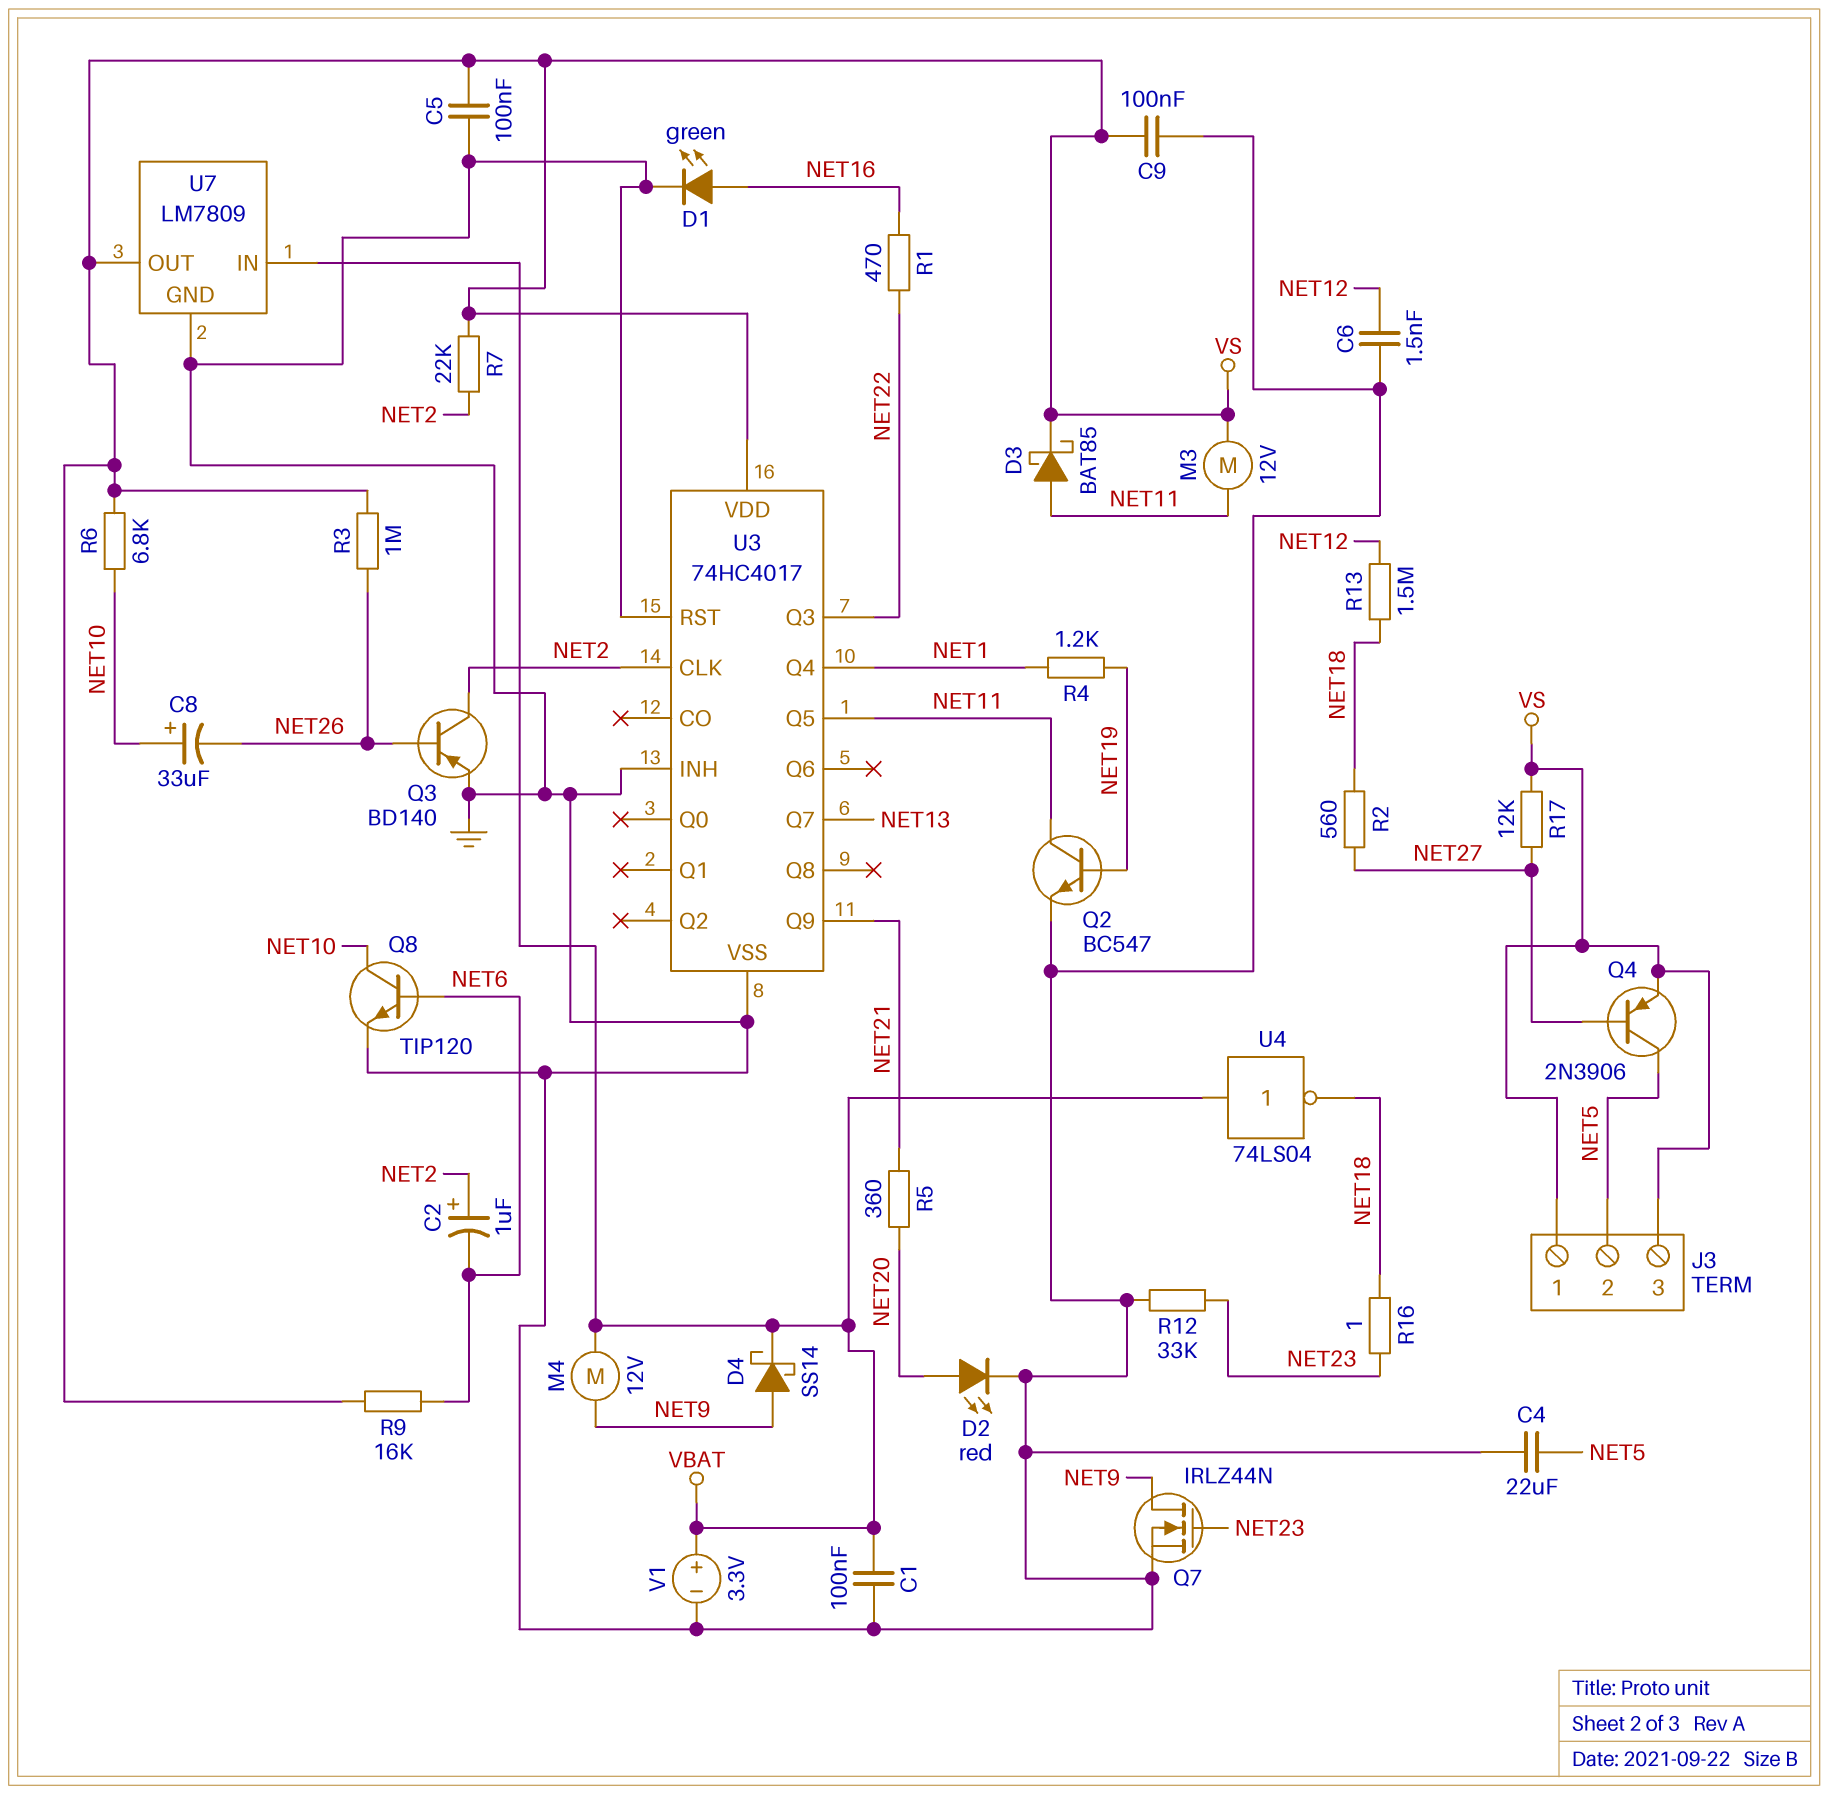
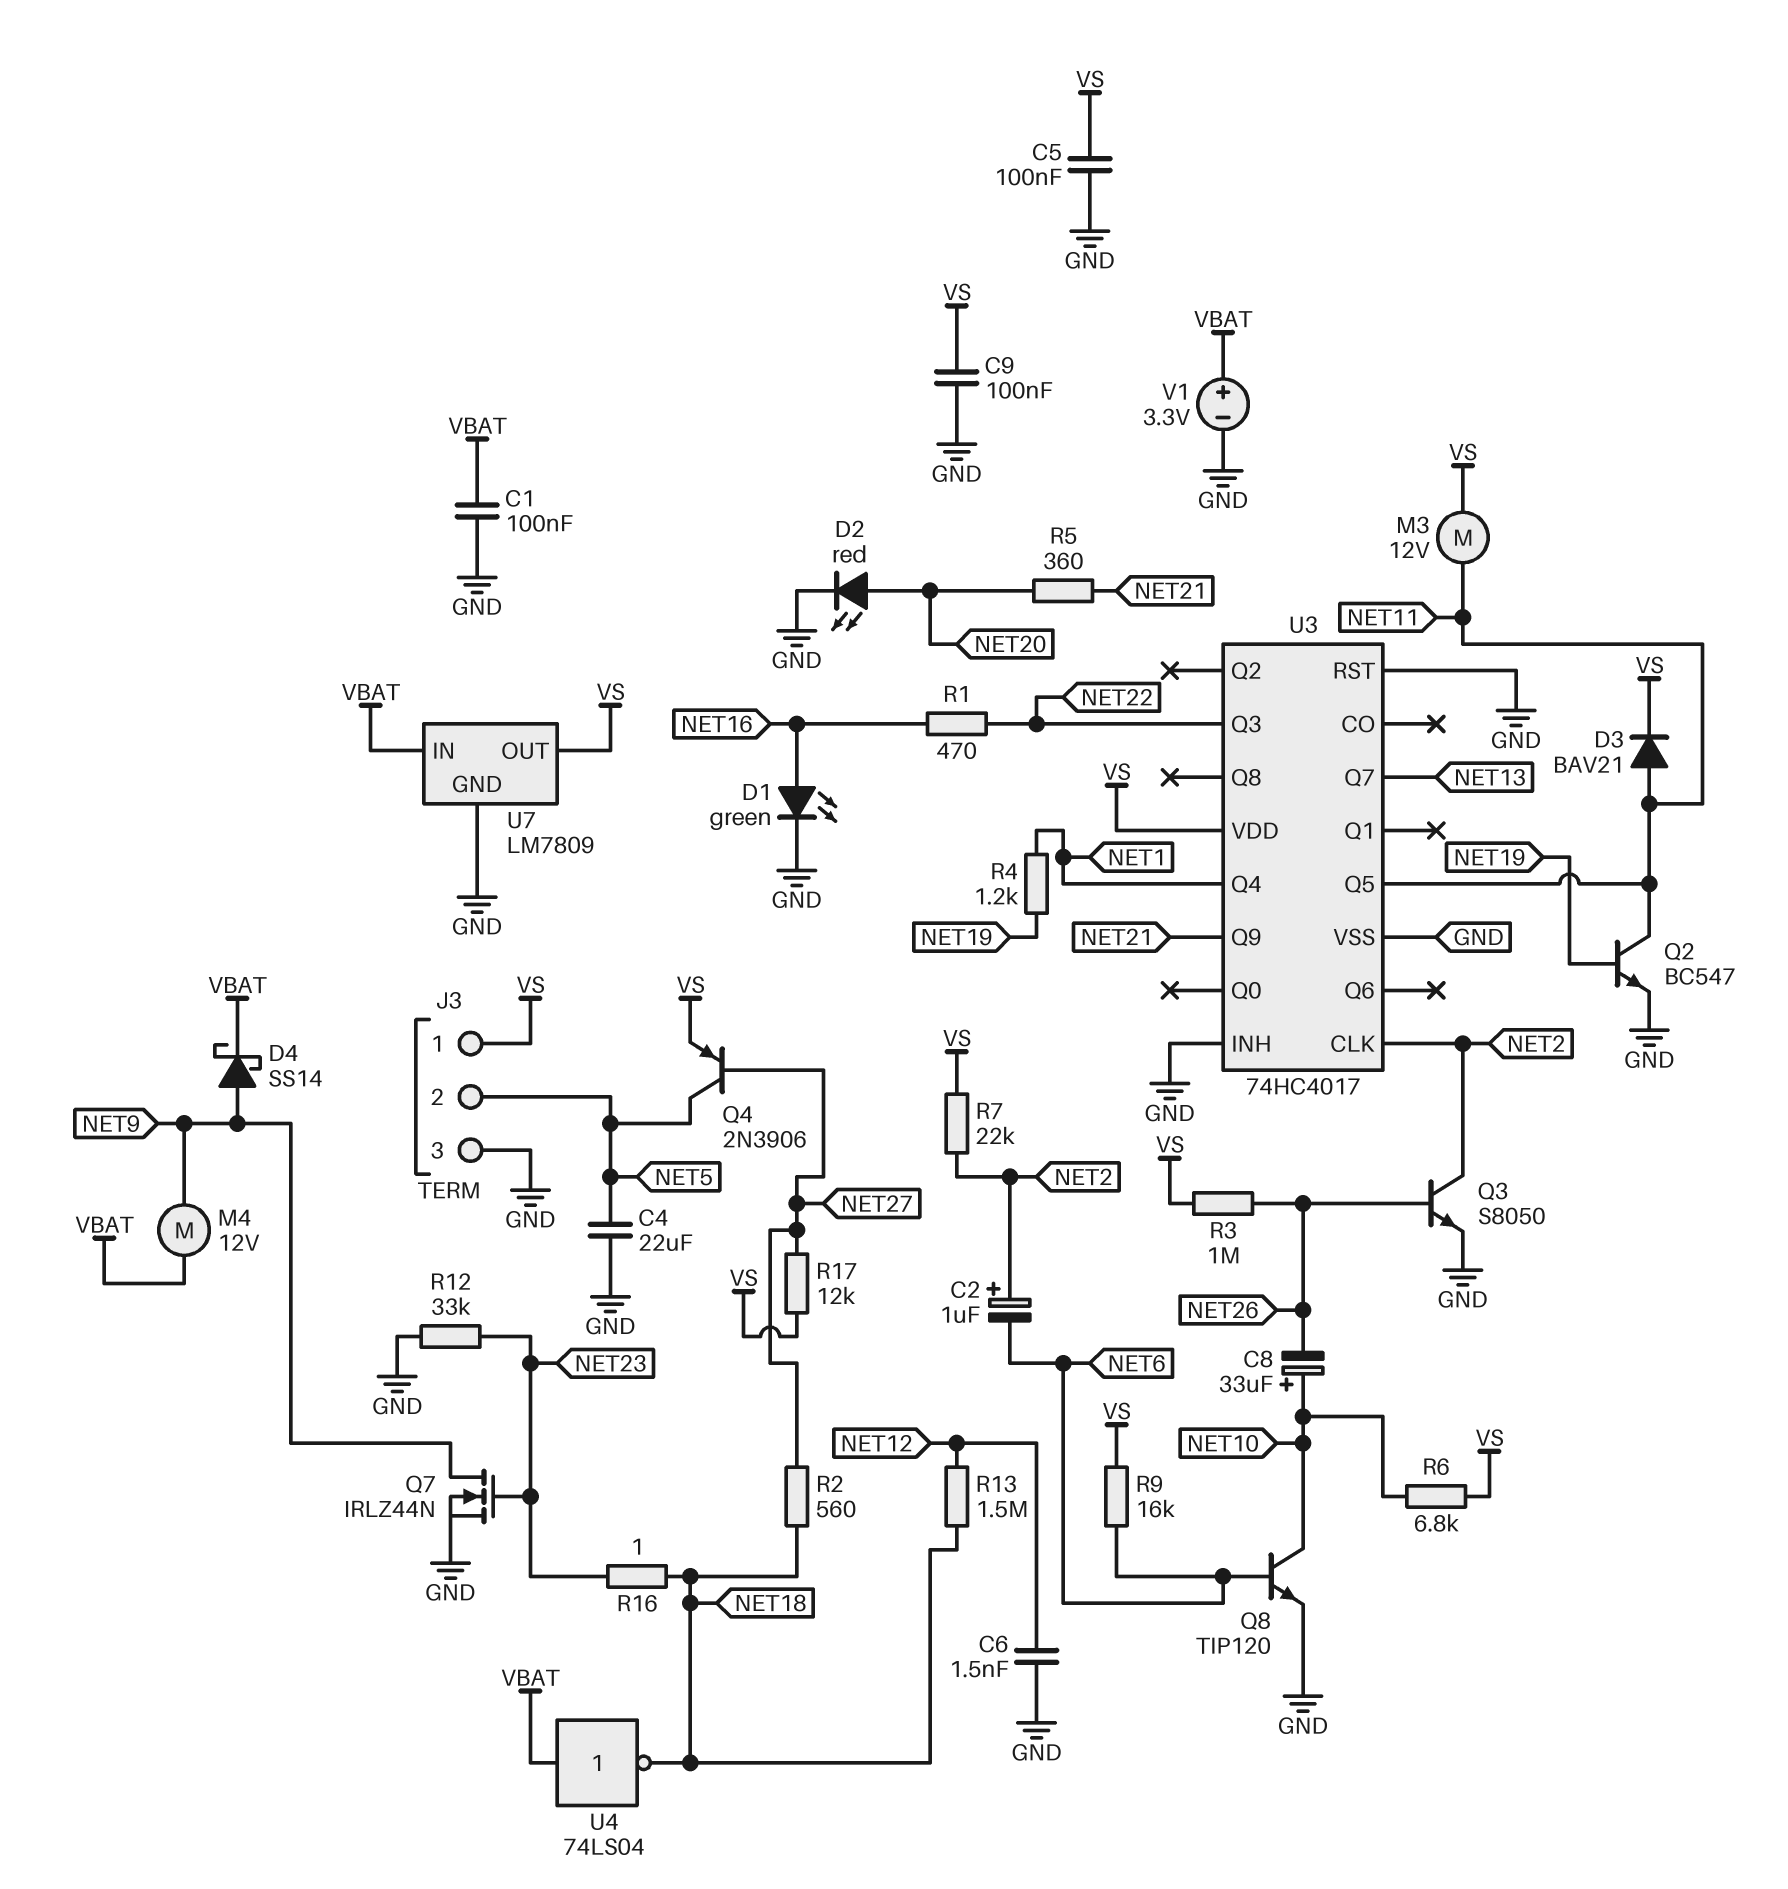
D3: schottky BAT85 (A NET11, K VS) -> diode BAV21 (A NET11, K VS)
J3 pin 3: VS -> GND
Q3: PNP BD140 (B NET26, C NET2, E GND) -> NPN S8050 (B NET26, C NET2, E GND)

